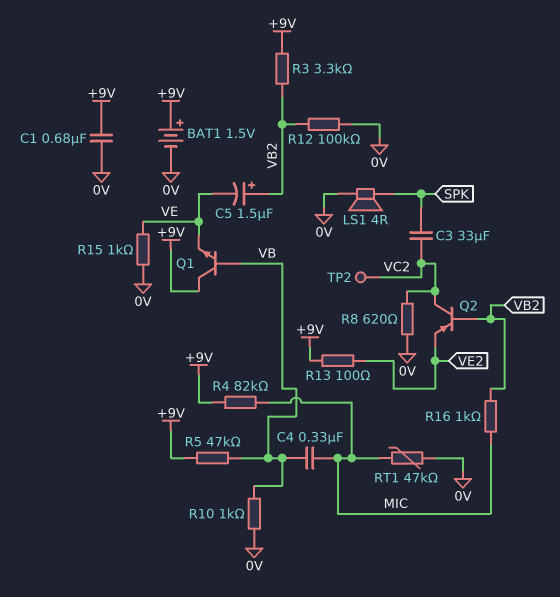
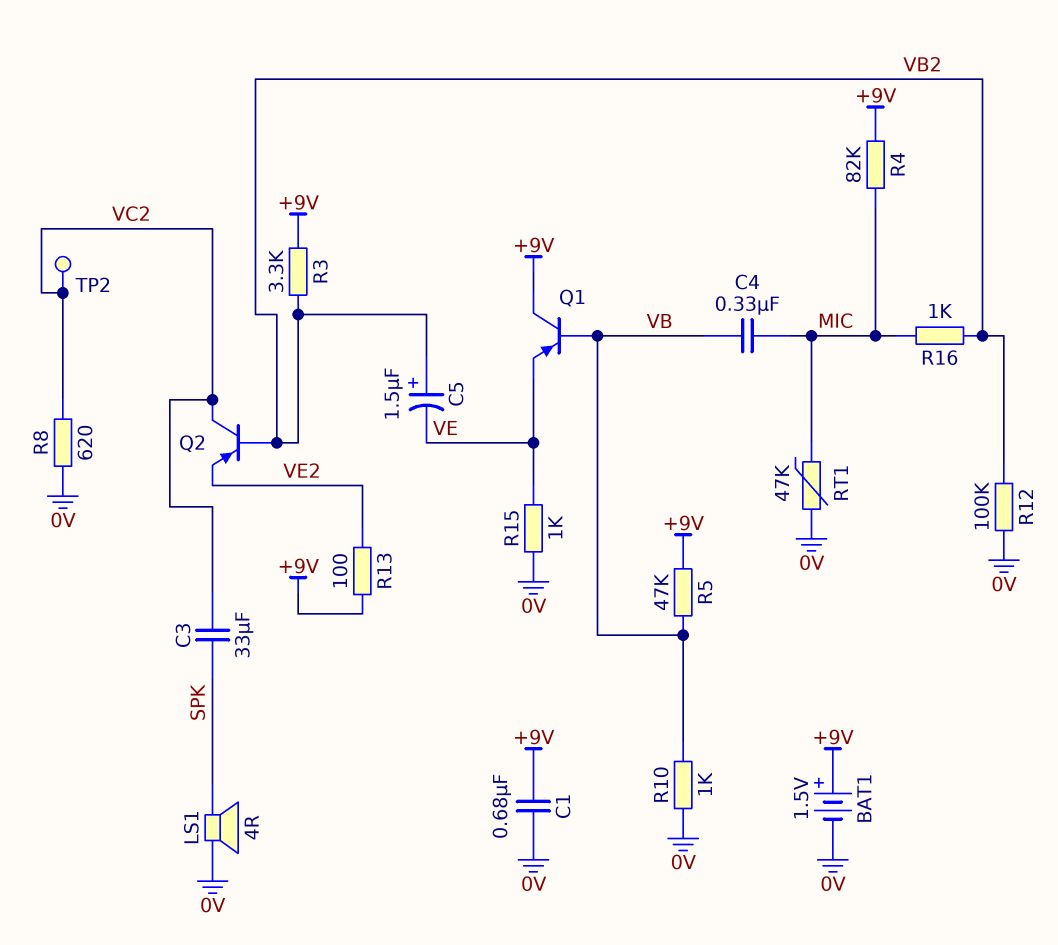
Q1: NPN (B VB, C +9V, E VE) -> PNP (B VB, C +9V, E VE)

